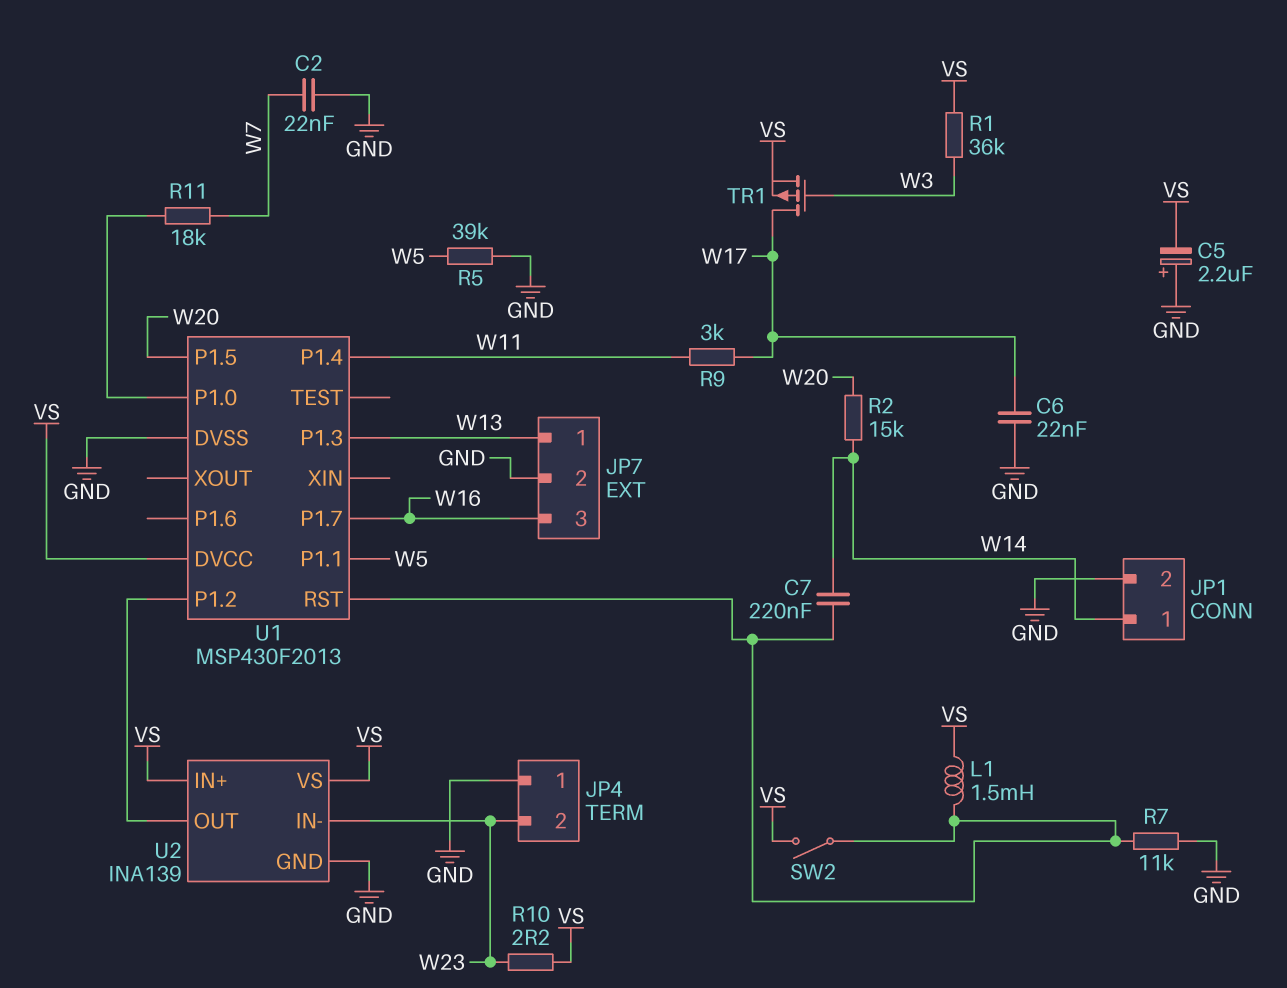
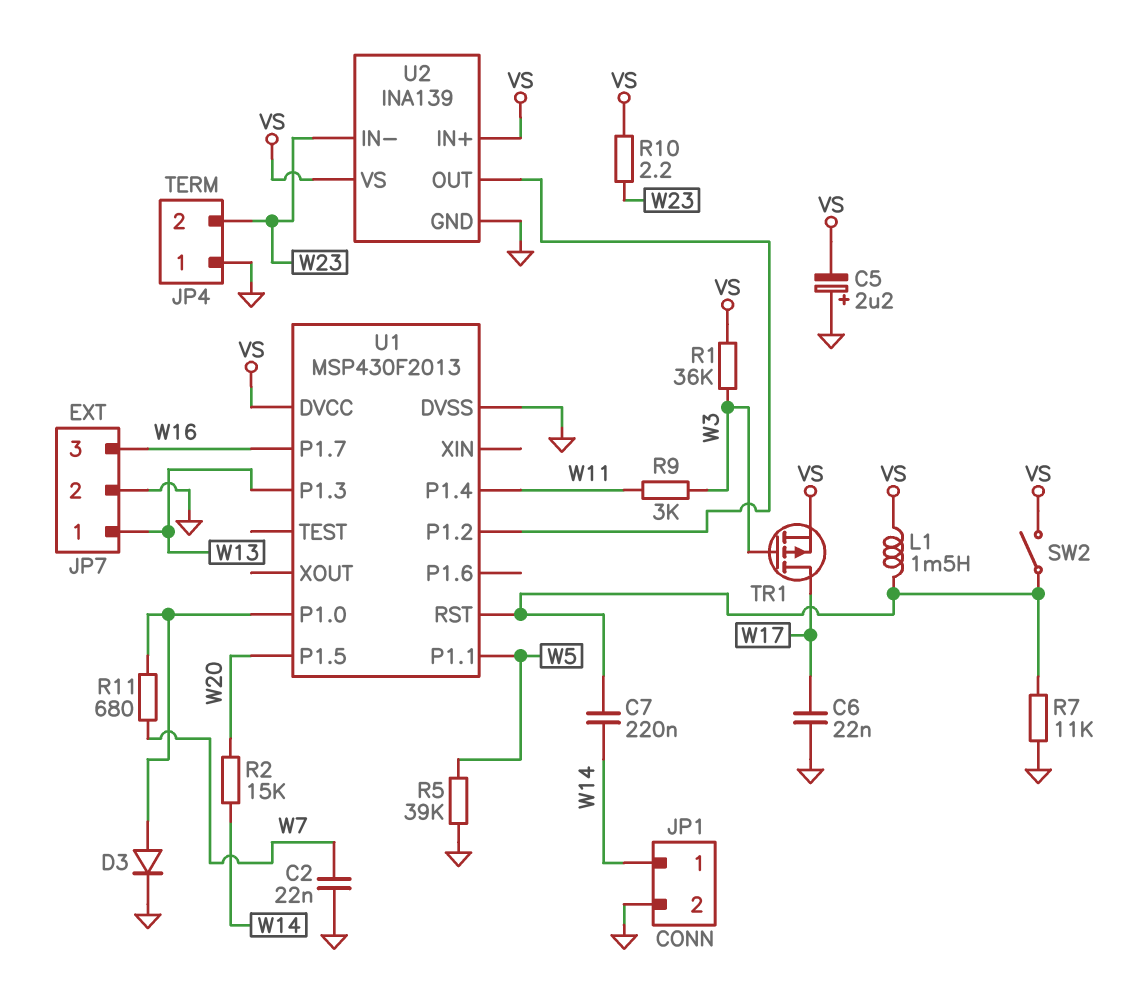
D3: none -> diode (A U1/P1.0, K GND)
R9: 3k (W11, W17) -> 3k (W3, W11)
R11: 18k (U1/P1.0, W7) -> 680 (U1/P1.0, W7)

